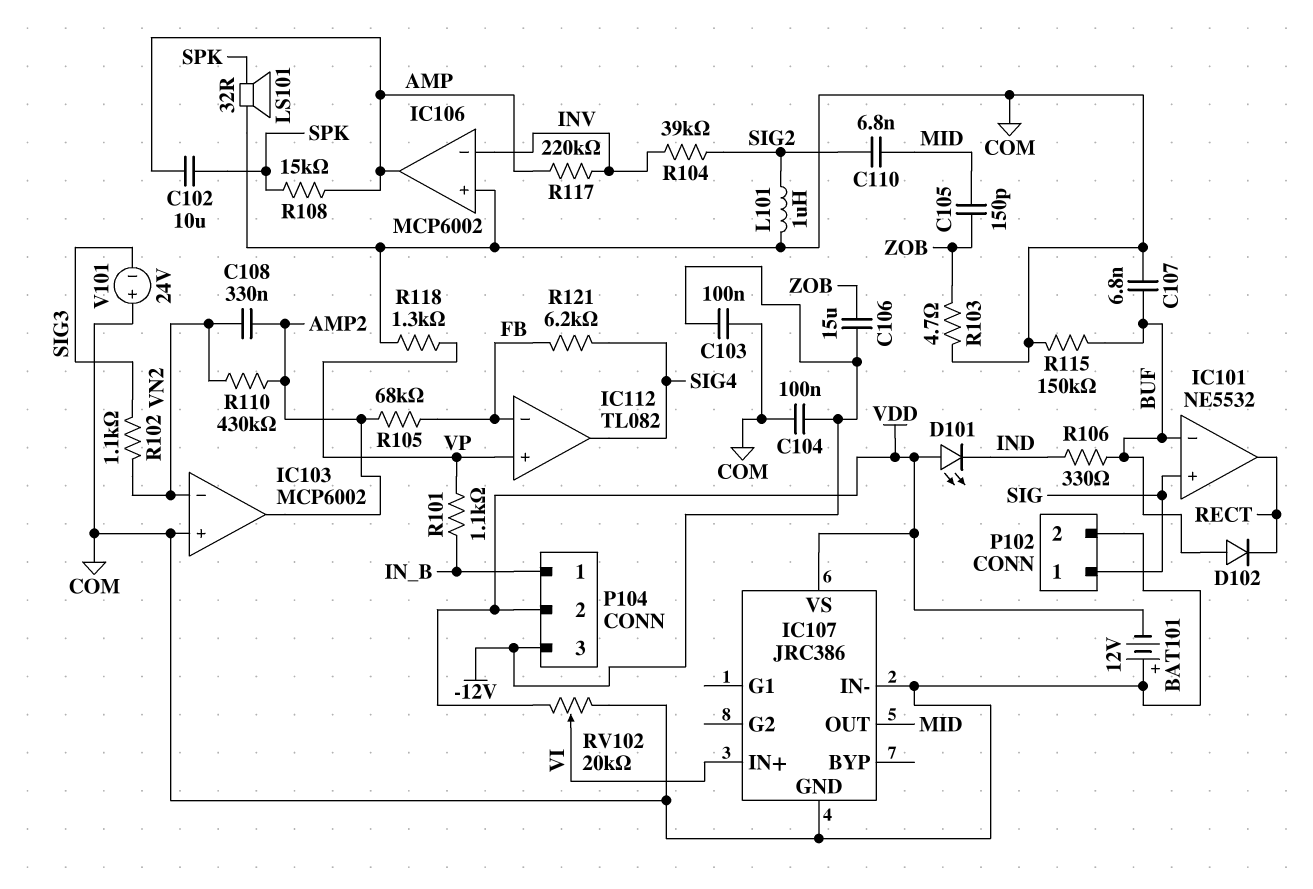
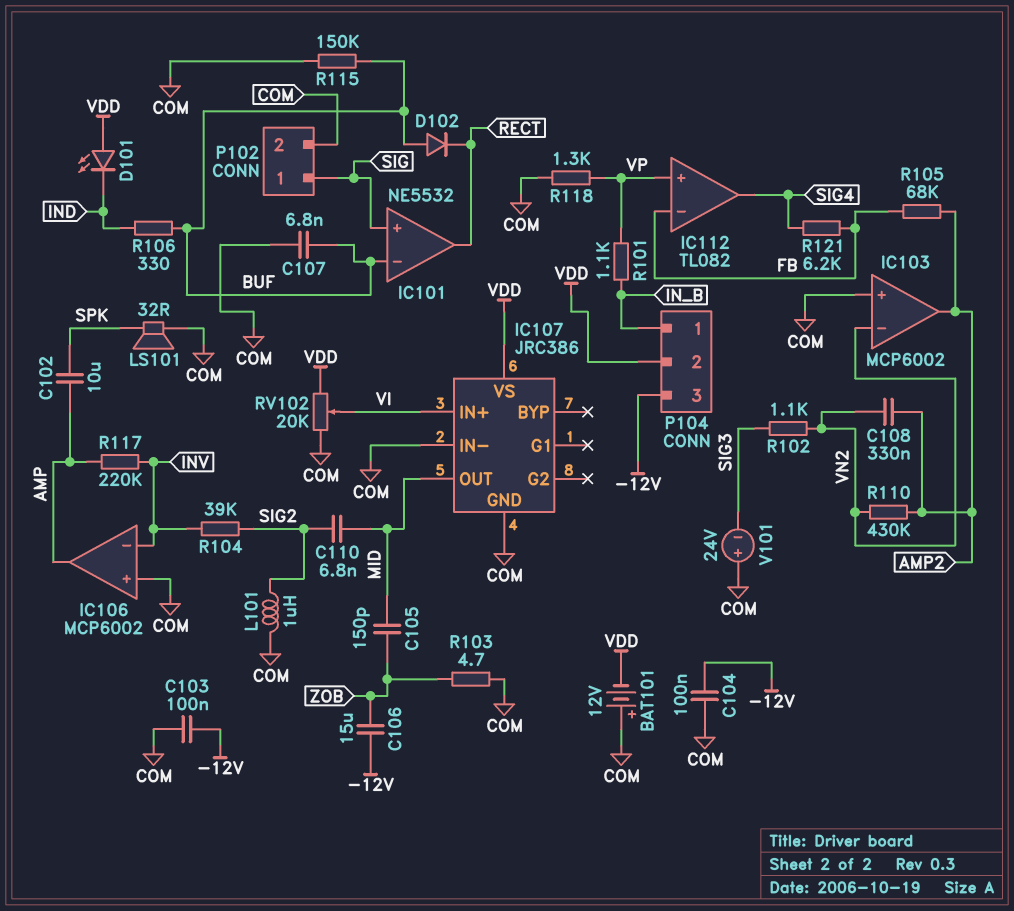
R108: 15k (AMP, SPK) -> none

